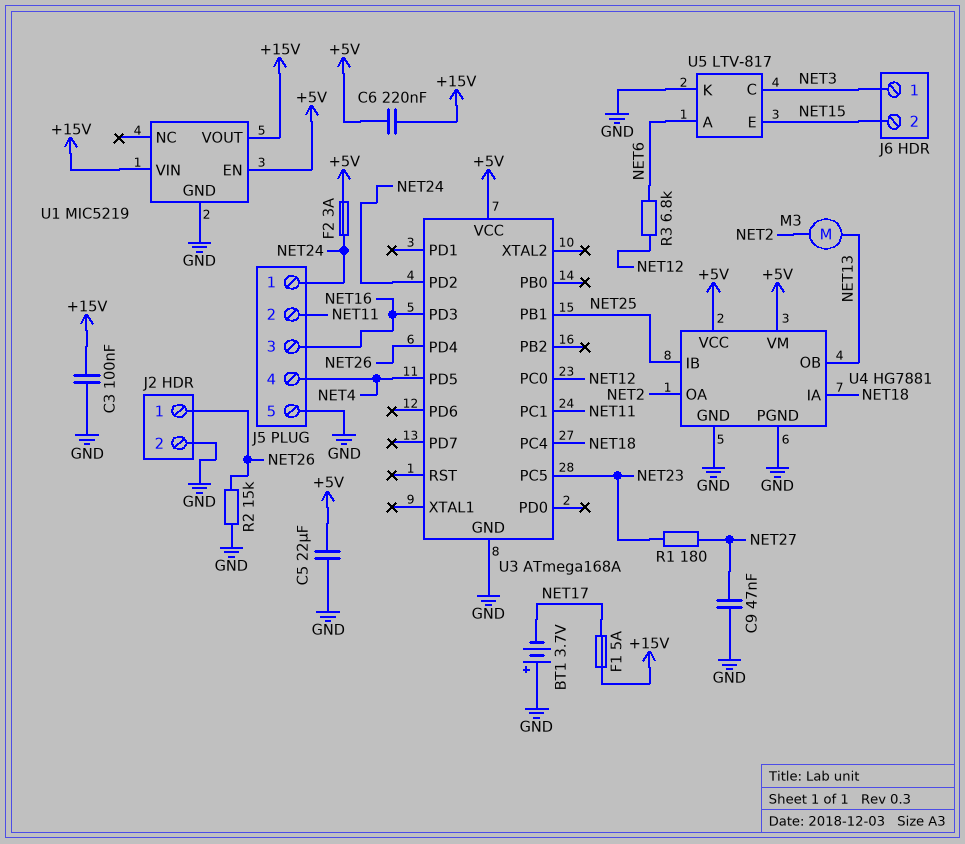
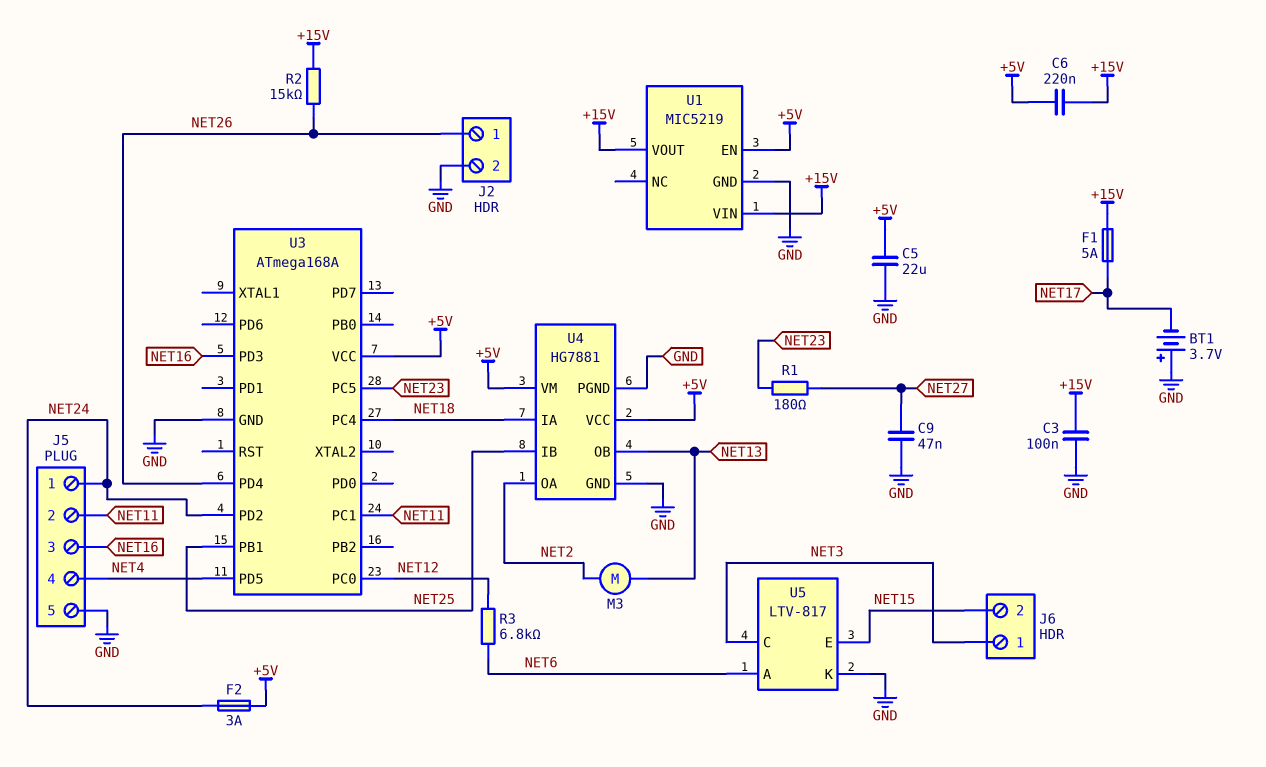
R2: 15k (GND, NET26) -> 15k (+15V, NET26)

